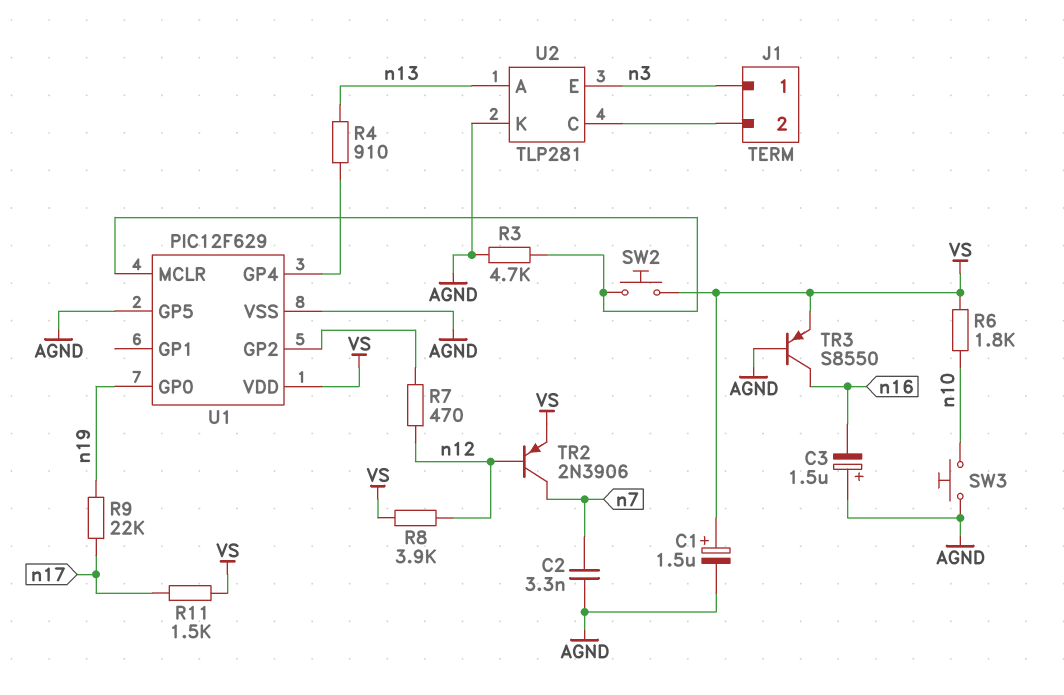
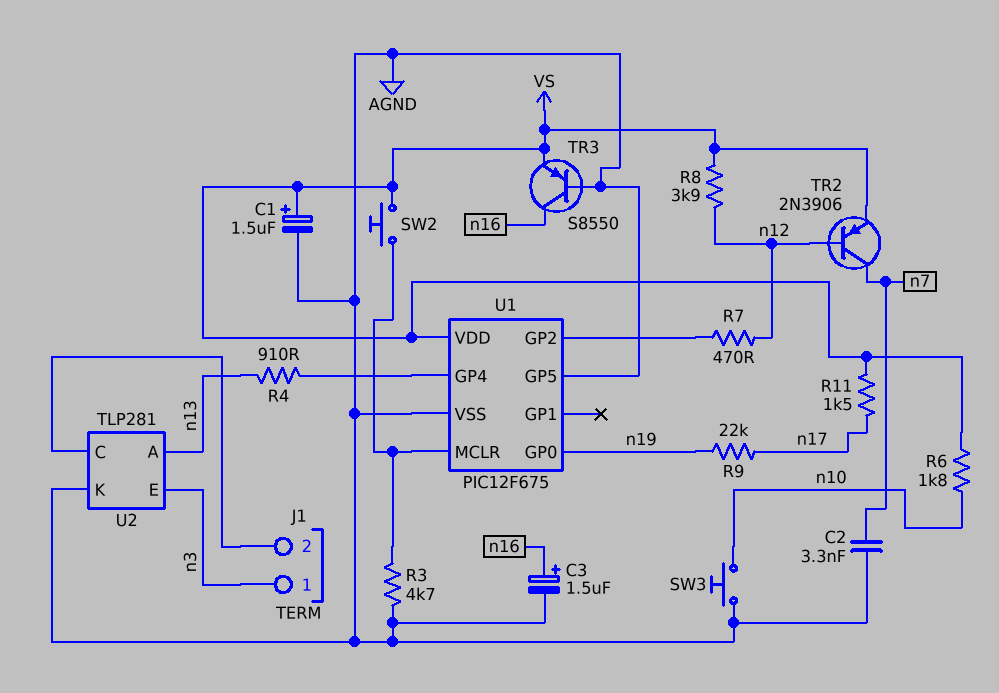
C3: 1.5uF (plus AGND, minus n16) -> 1.5uF (plus n16, minus AGND)
U1: PIC12F629 -> PIC12F675

